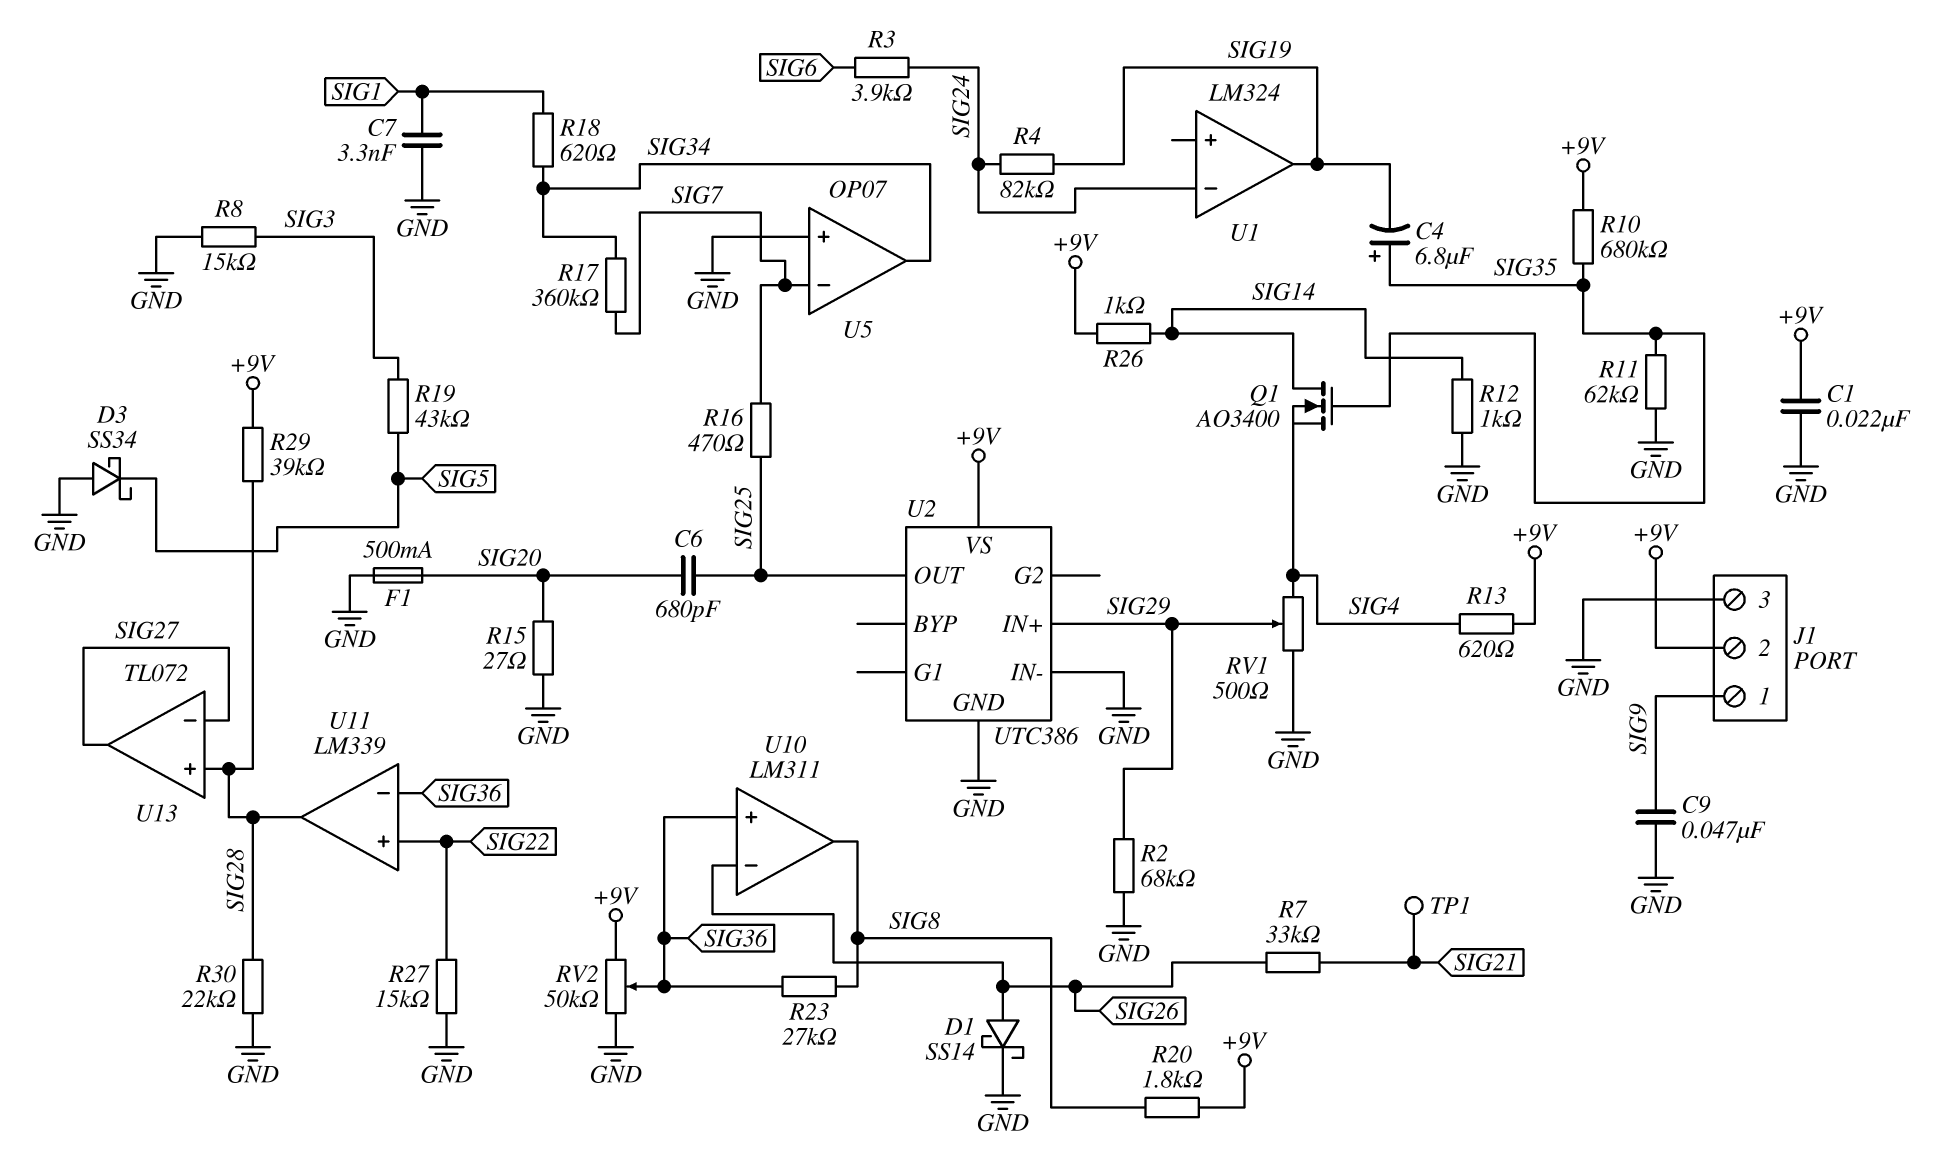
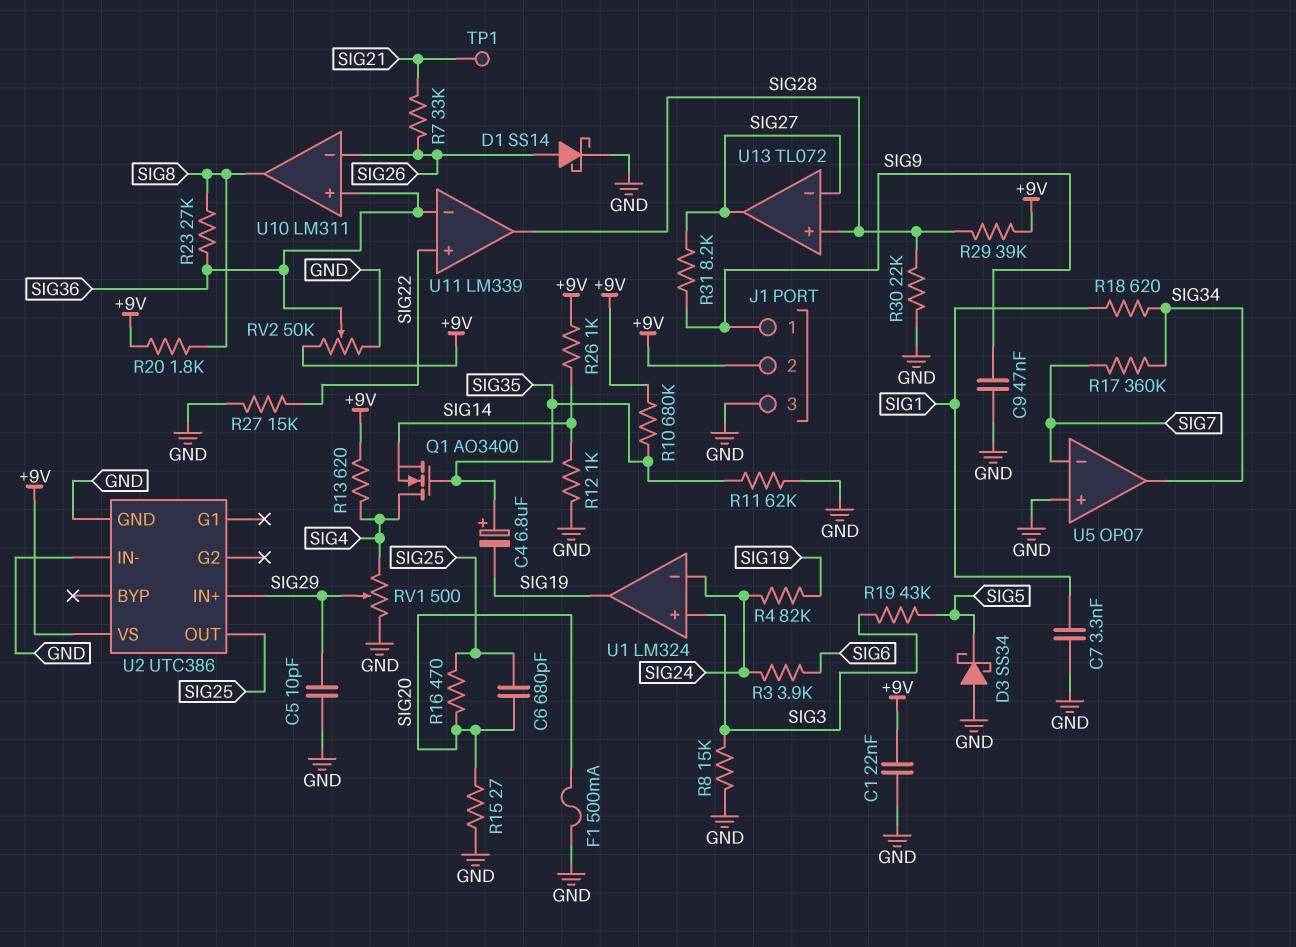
C5: none -> 10pF (GND, SIG29)
Q1: NMOS AO3400 (G SIG35, D SIG14, S SIG4) -> NMOS AO3400 (G SIG35, D SIG4, S SIG14)
R2: 68k (GND, SIG29) -> none
R16: 470 (SIG7, SIG25) -> 470 (SIG20, SIG25)
R31: none -> 8.2k (SIG9, SIG27)
U1 pin in+: none -> SIG3

